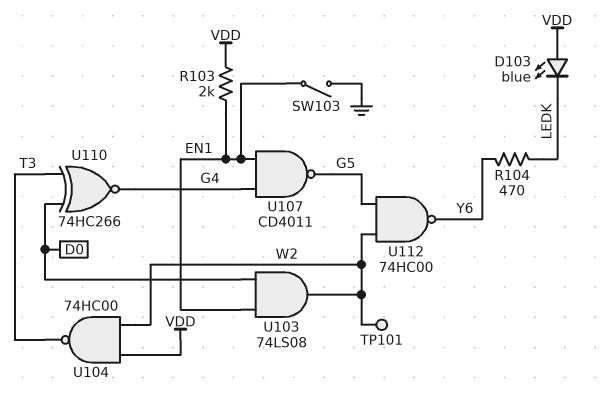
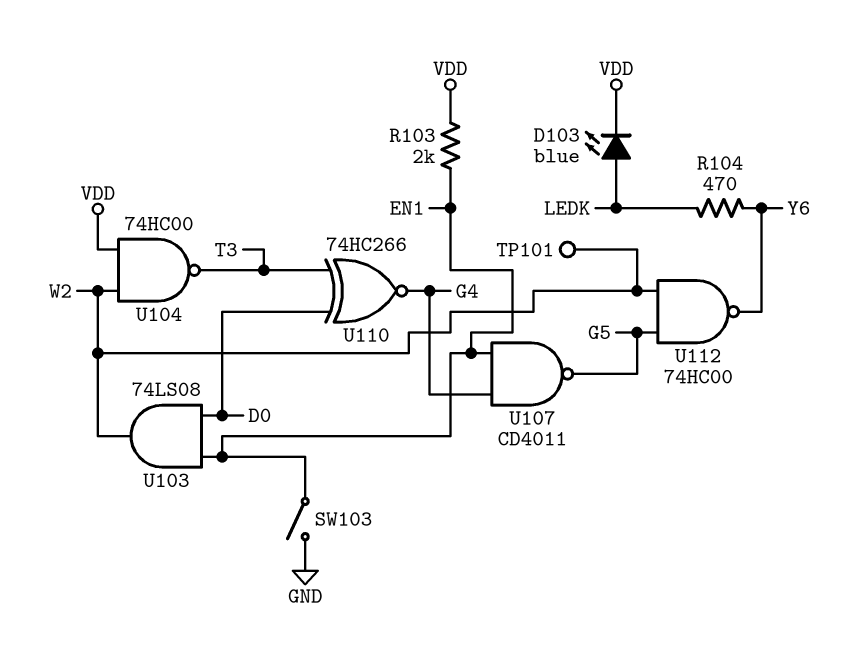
D103: LED blue (A VDD, K LEDK) -> LED blue (A LEDK, K VDD)

